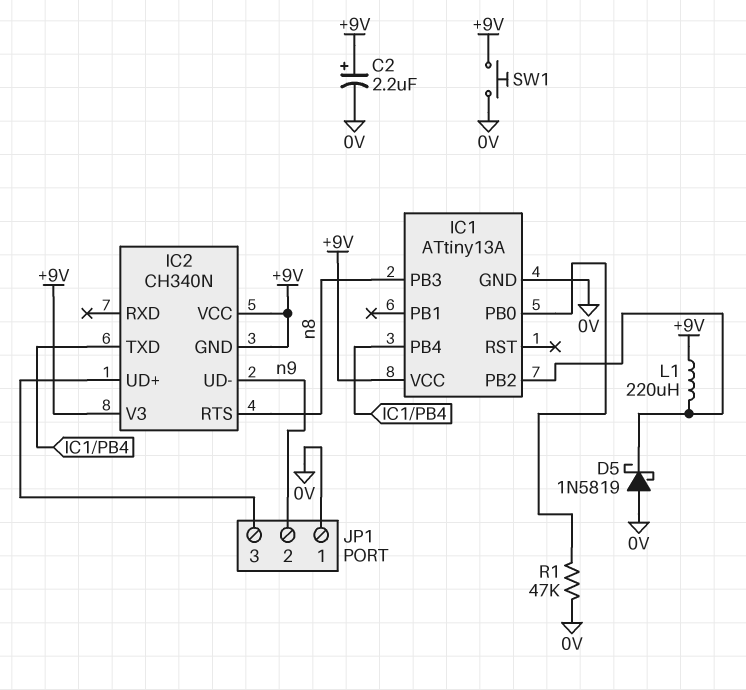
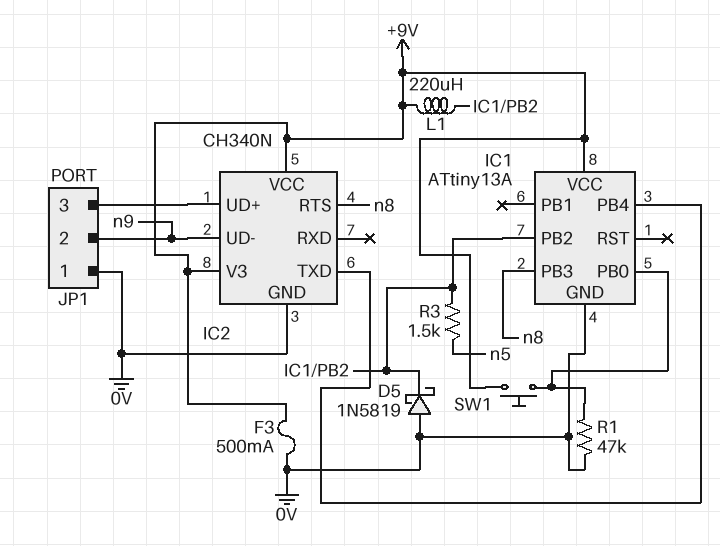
C2: 2.2uF (plus +9V, minus 0V) -> none
F3: none -> 500mA (+9V, 0V)
IC2 pin GND: +9V -> 0V
R3: none -> 1.5k (IC1/PB2, n5)
SW1: button (+9V, 0V) -> button (+9V, IC1/PB0)

